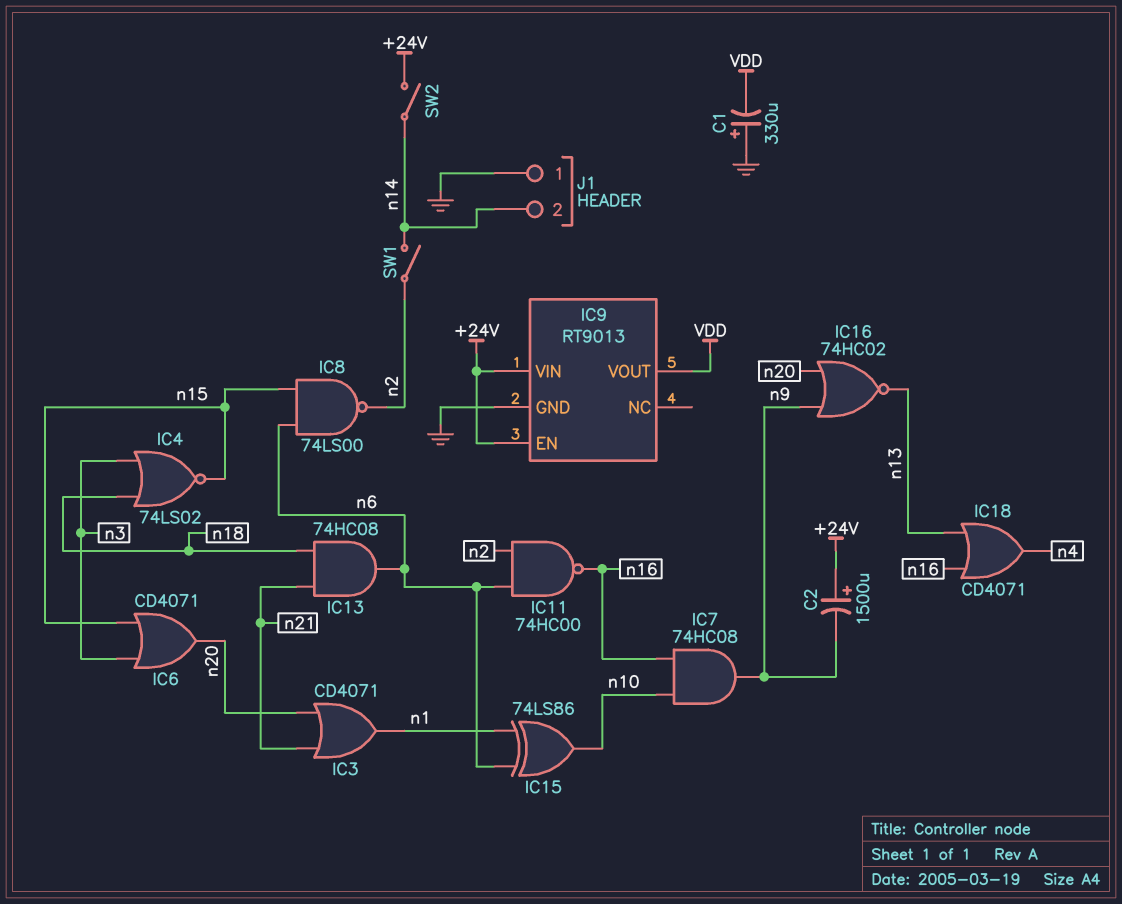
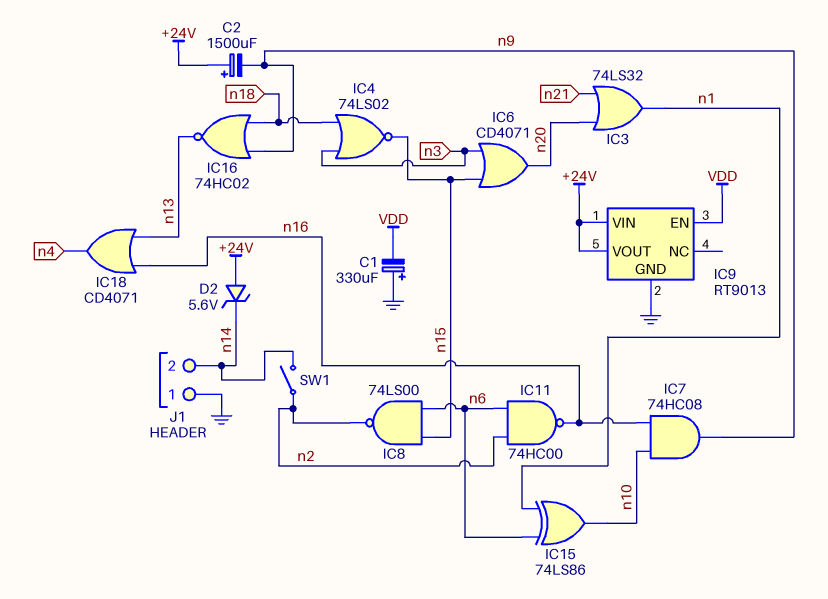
D2: none -> zener 5.6V (A +24V, K n14)
IC3: OR CD4071 (in n20, in n21, out n1) -> OR 74LS32 (in n20, in n21, out n1)
IC9 pin EN: +24V -> VDD
IC9 pin VOUT: VDD -> +24V
IC13: AND 74HC08 (in n18, in n21, out n6) -> none
IC16: NOR 74HC02 (in n9, in n20, out n13) -> NOR 74HC02 (in n9, in n18, out n13)
SW2: switch (+24V, n14) -> none

